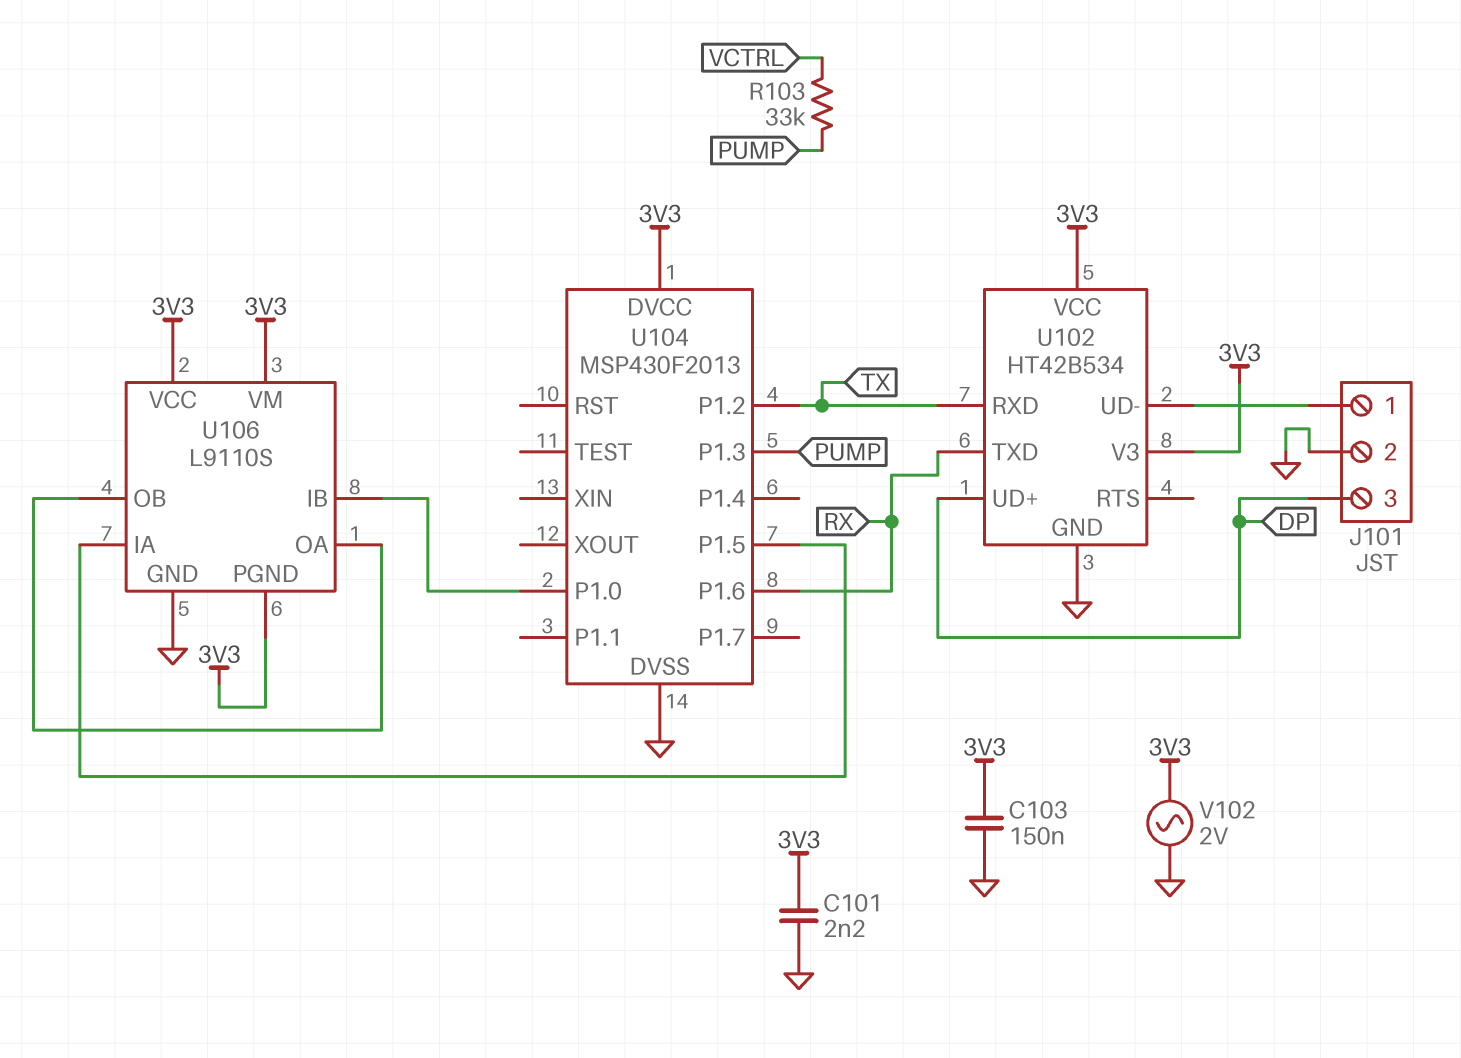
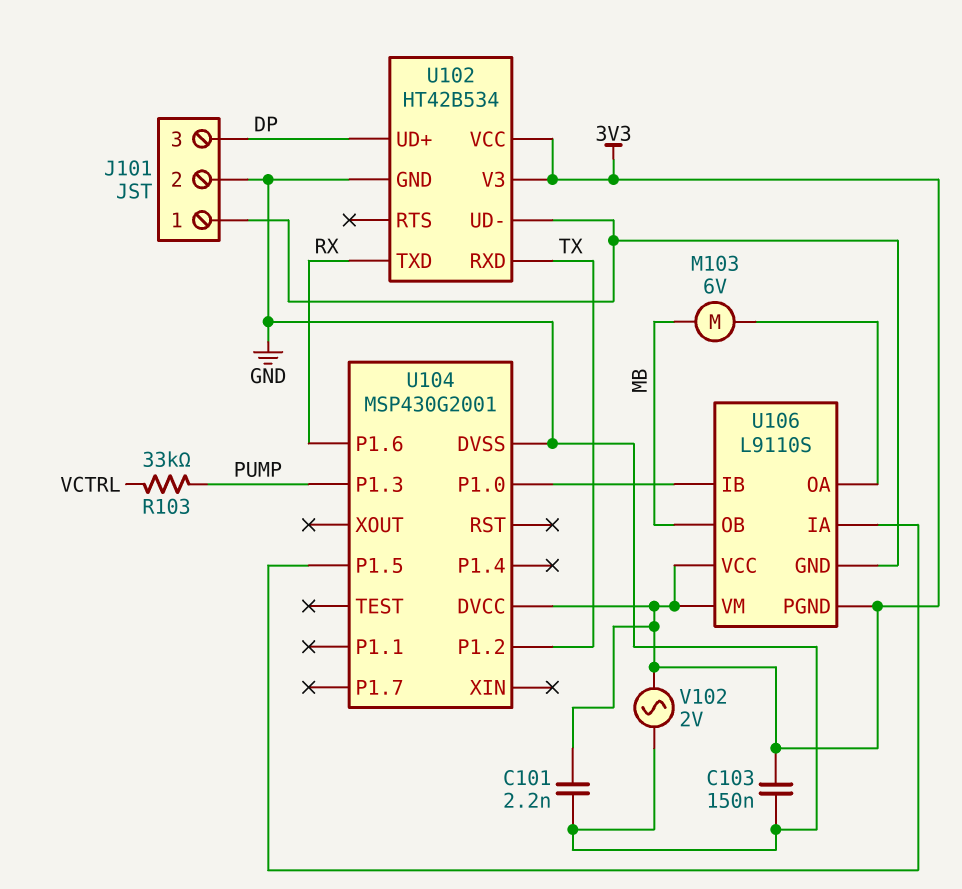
M103: none -> motor 6V (MB, U106/OA)
U104: MSP430F2013 -> MSP430G2001
U106 pin GND: GND -> J101/1
U106 pin OB: U106/OA -> MB

